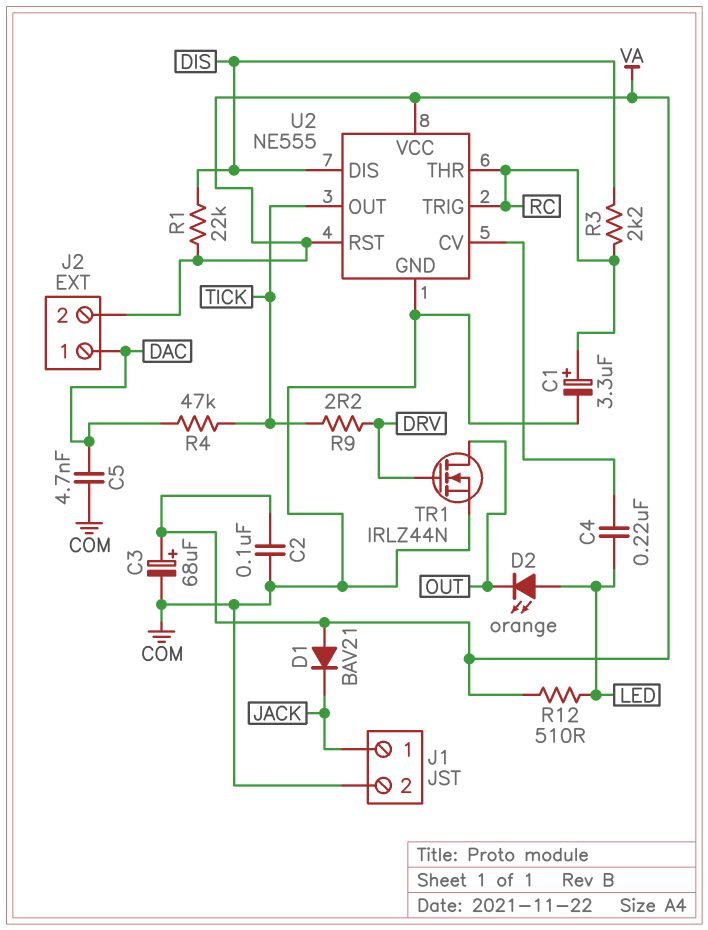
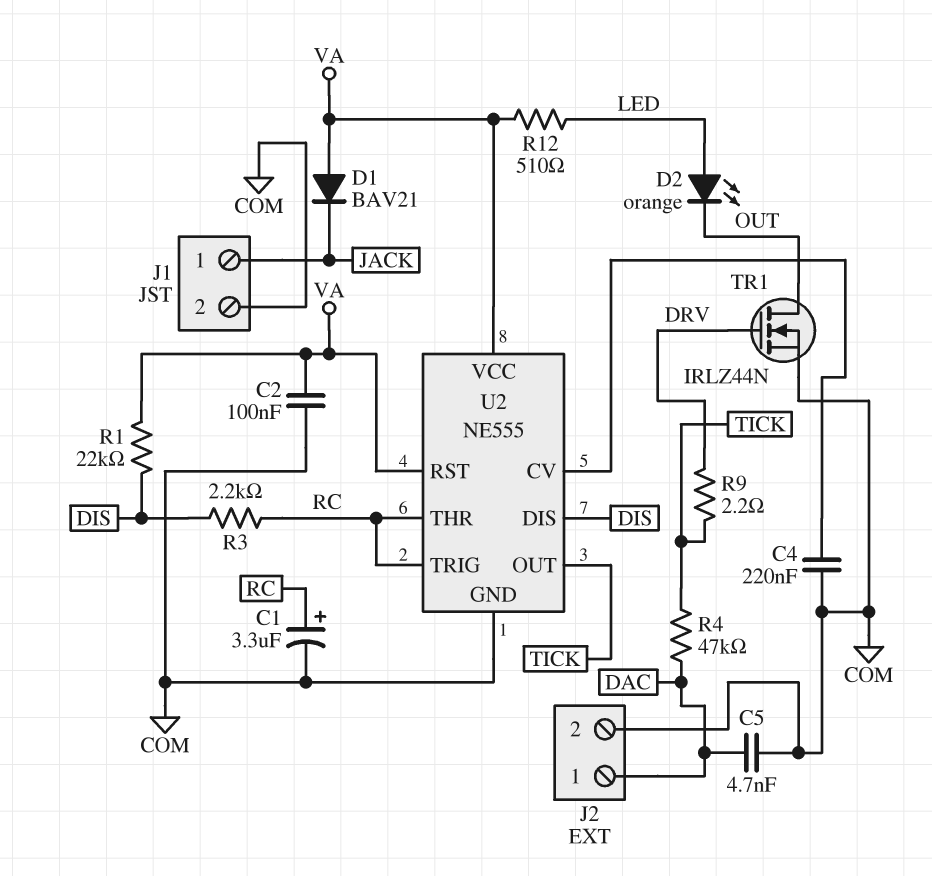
C3: 68uF (plus VA, minus COM) -> none
C4: 220nF (LED, U2/CV) -> 220nF (COM, U2/CV)
J2 pin 2: VA -> COM

